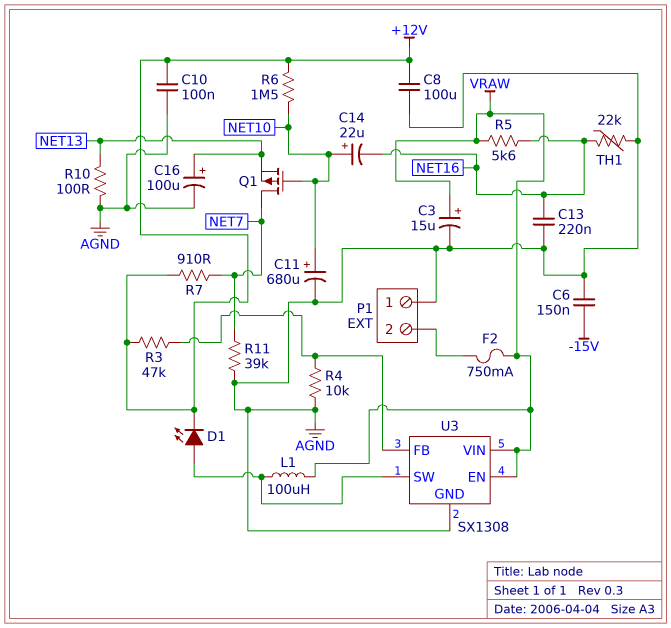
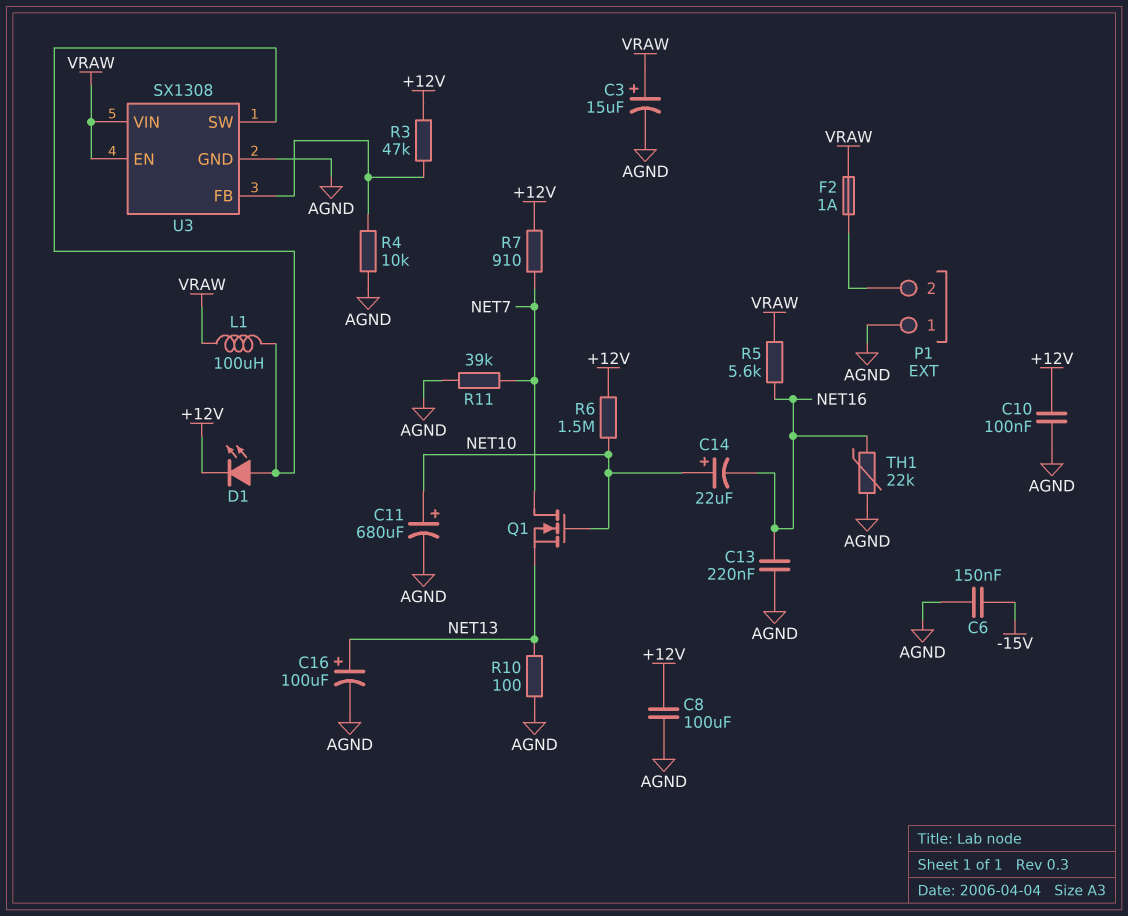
F2: 750mA (P1/2, VRAW) -> 1A (P1/2, VRAW)
Q1: PMOS (G NET10, D NET7, S NET13) -> NMOS (G NET10, D NET7, S NET13)

